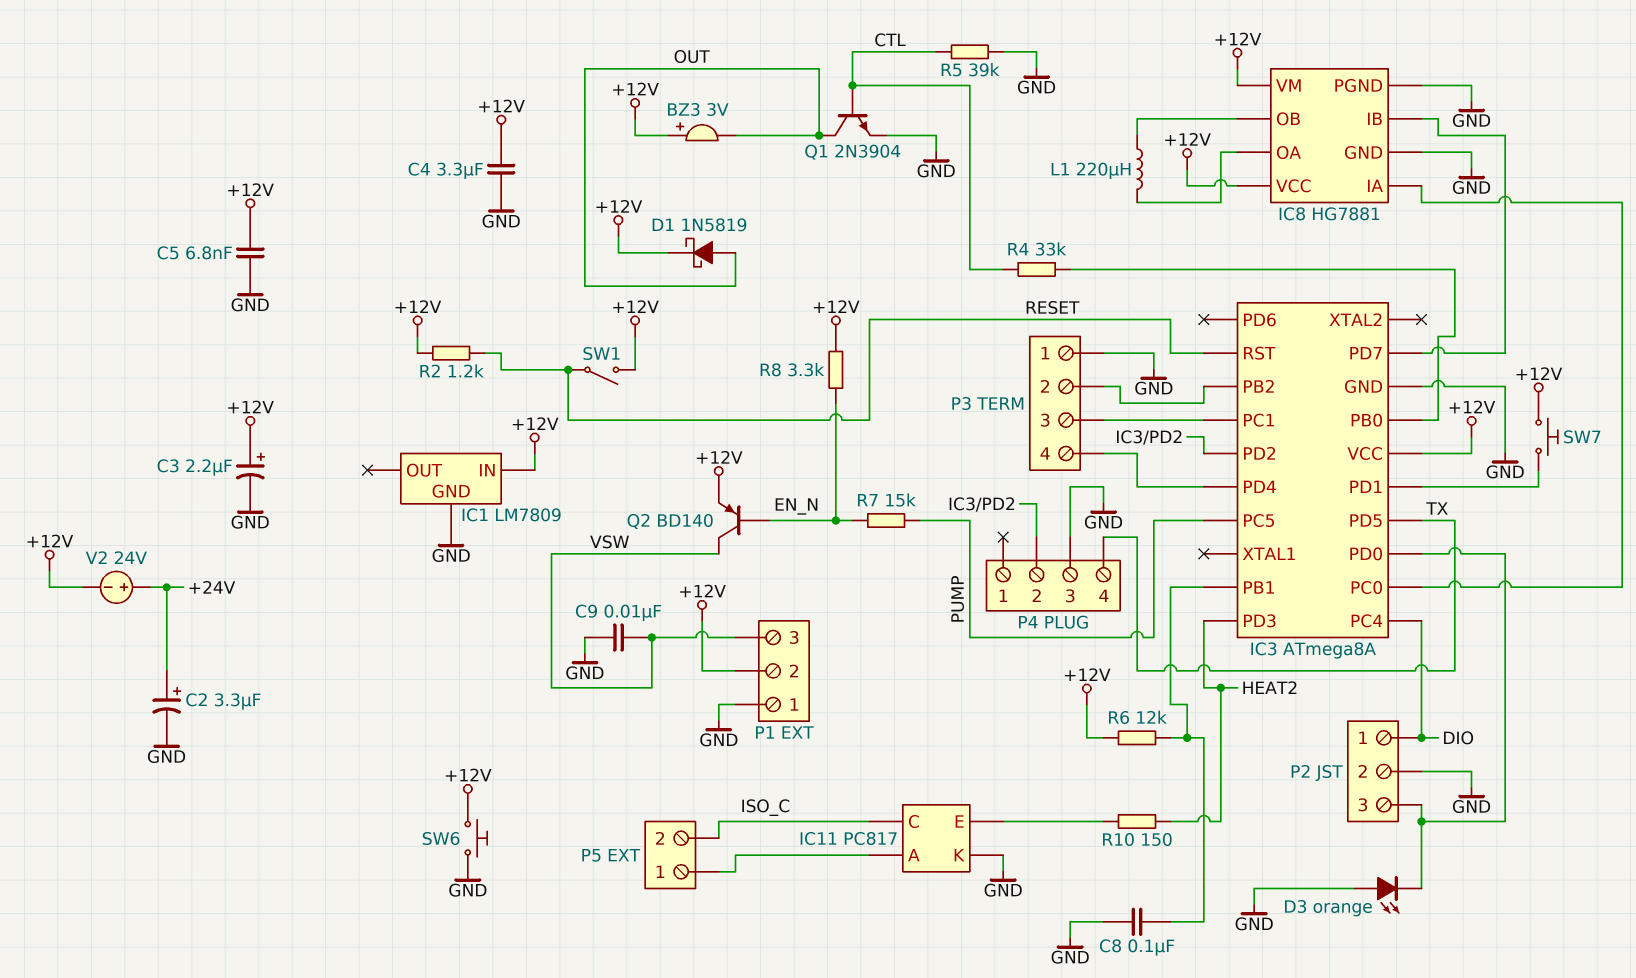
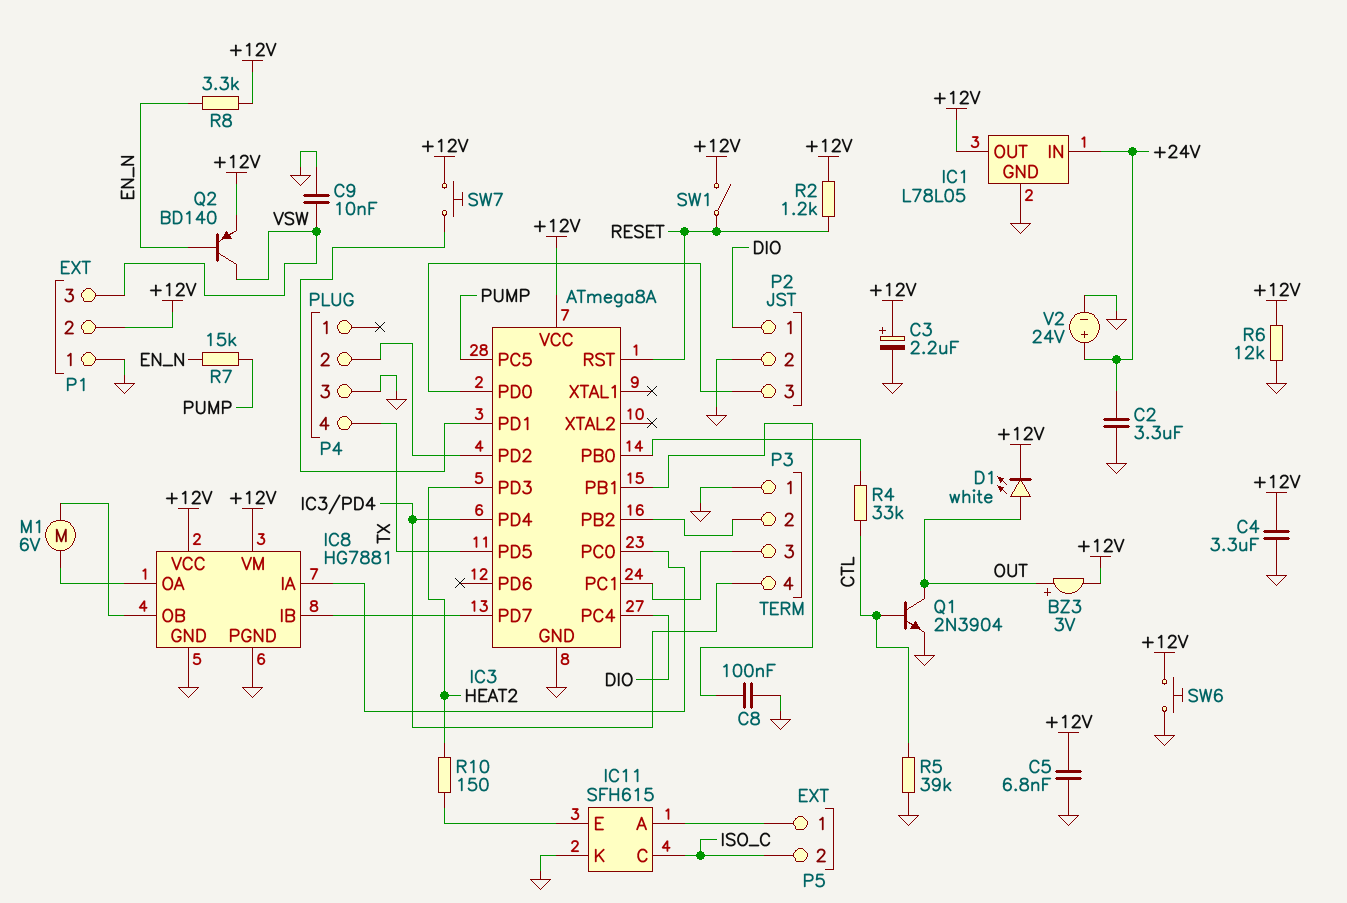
BZ3: buzzer 3V (plus +12V, minus OUT) -> buzzer 3V (plus OUT, minus +12V)
C2: 3.3uF (plus +24V, minus GND) -> 3.3uF (+24V, GND)
D1: schottky 1N5819 (A OUT, K +12V) -> LED white (A OUT, K +12V)
D3: LED orange (A GND, K IC3/PD0) -> none
IC1: LM7809 -> L78L05
IC1 pin IN: +12V -> +24V
IC1 pin OUT: none -> +12V
IC11: PC817 -> SFH615
L1: 220uH (IC8/OA, IC8/OB) -> none
M1: none -> motor 6V (IC8/OA, IC8/OB)
R6: 12k (+12V, IC3/PB1) -> 12k (+12V, GND)
V2: 24V (plus +24V, minus +12V) -> 24V (plus +24V, minus GND)

